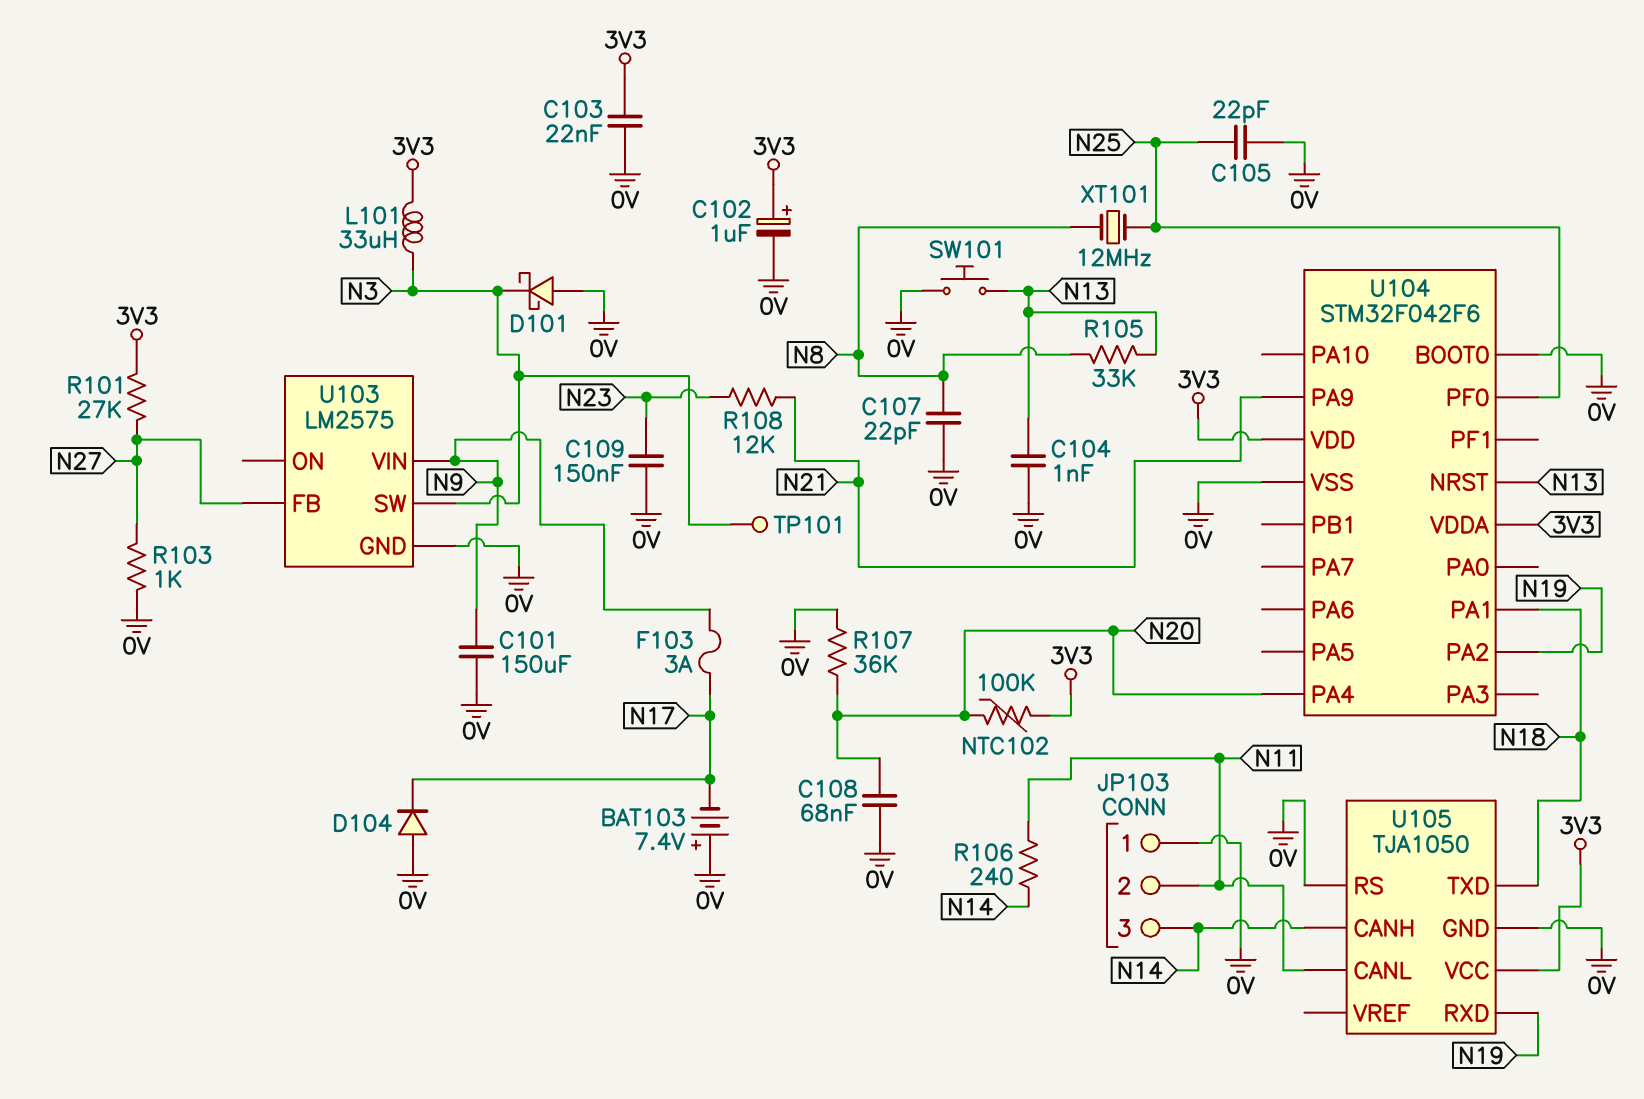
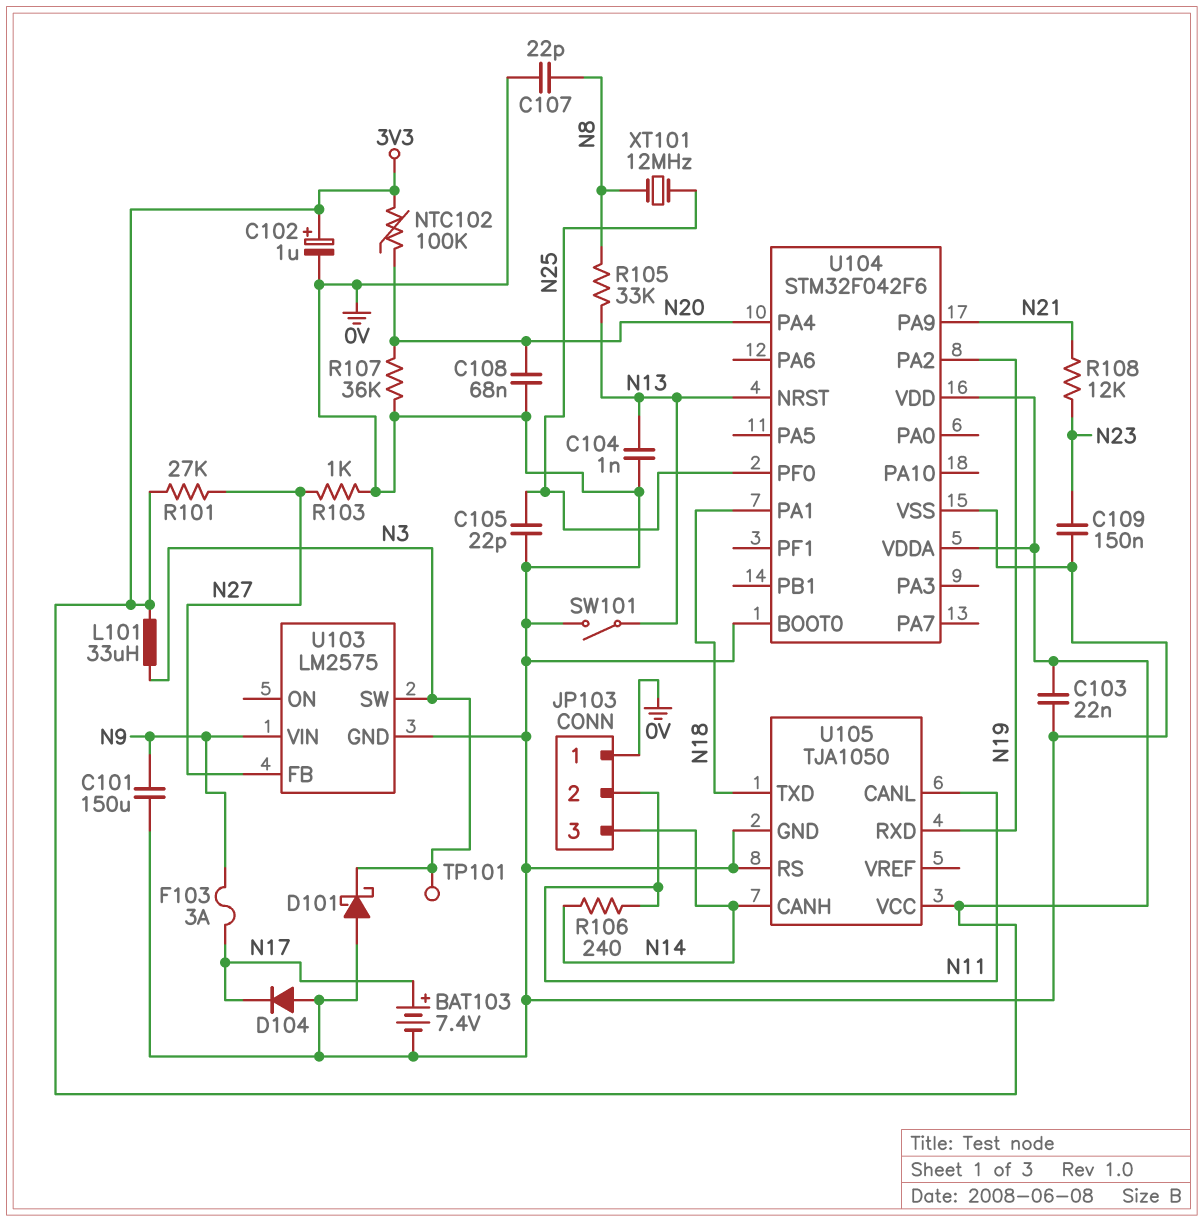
BAT103: 7.4V (plus 0V, minus N17) -> 7.4V (plus N17, minus 0V)
SW101: button (0V, N13) -> switch (0V, N13)

